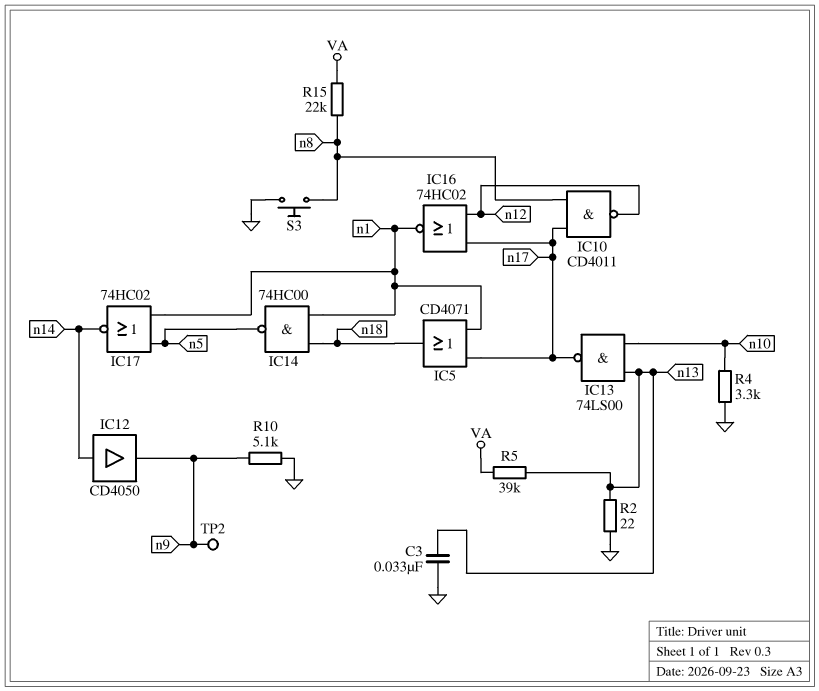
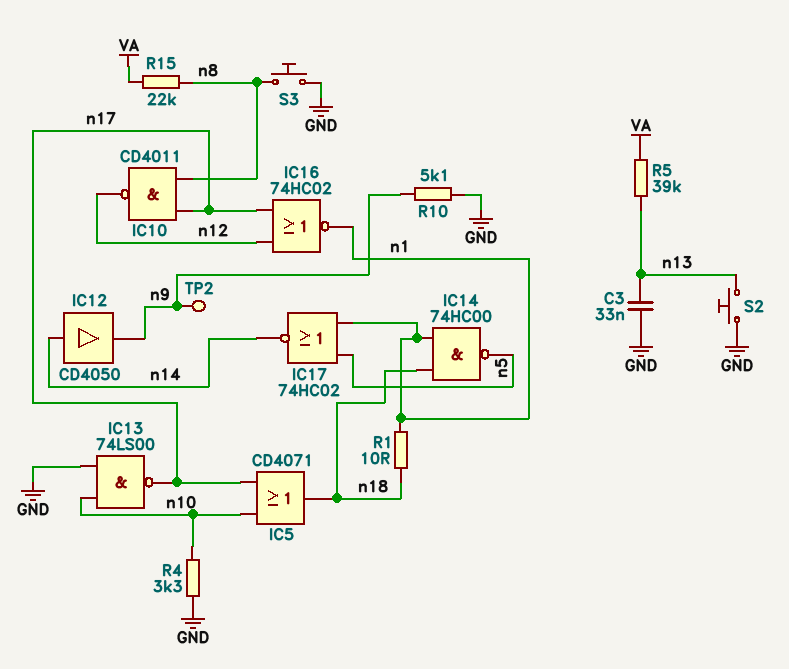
IC5: OR CD4071 (in n1, in n17, out n18) -> OR CD4071 (in n10, in n17, out n18)
IC13: NAND 74LS00 (in n10, in n13, out n17) -> NAND 74LS00 (in GND, in n10, out n17)
R1: none -> 10 (n1, n18)
R2: 22 (GND, n13) -> none
S2: none -> button (GND, n13)

